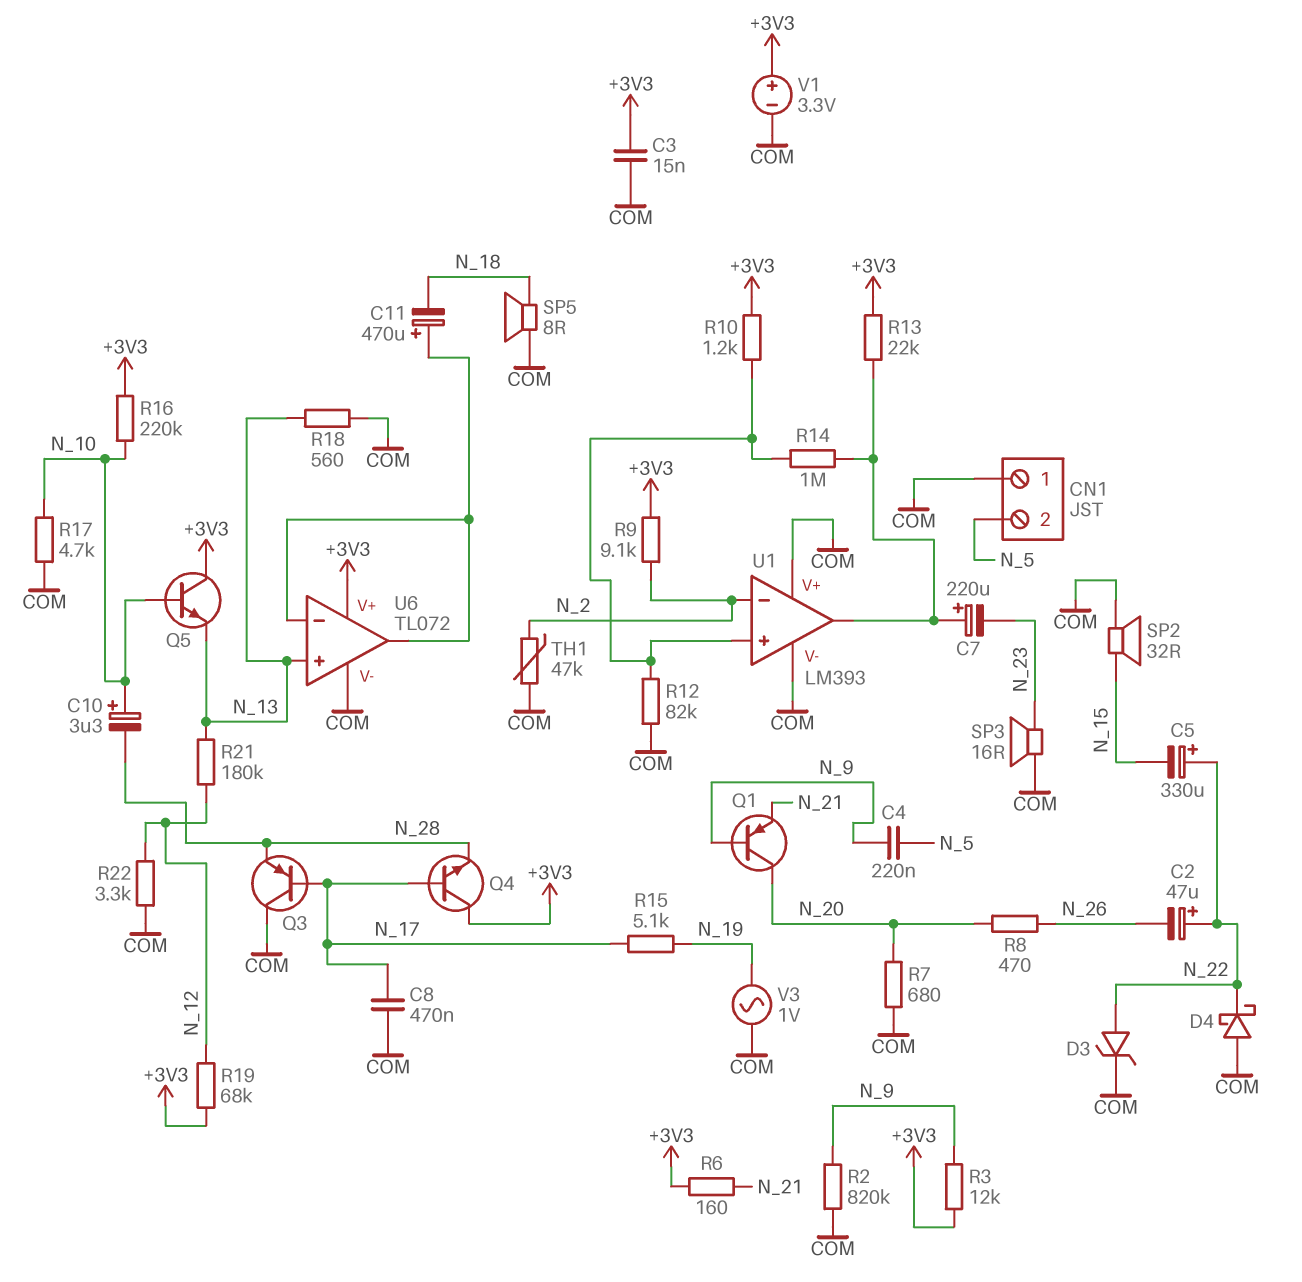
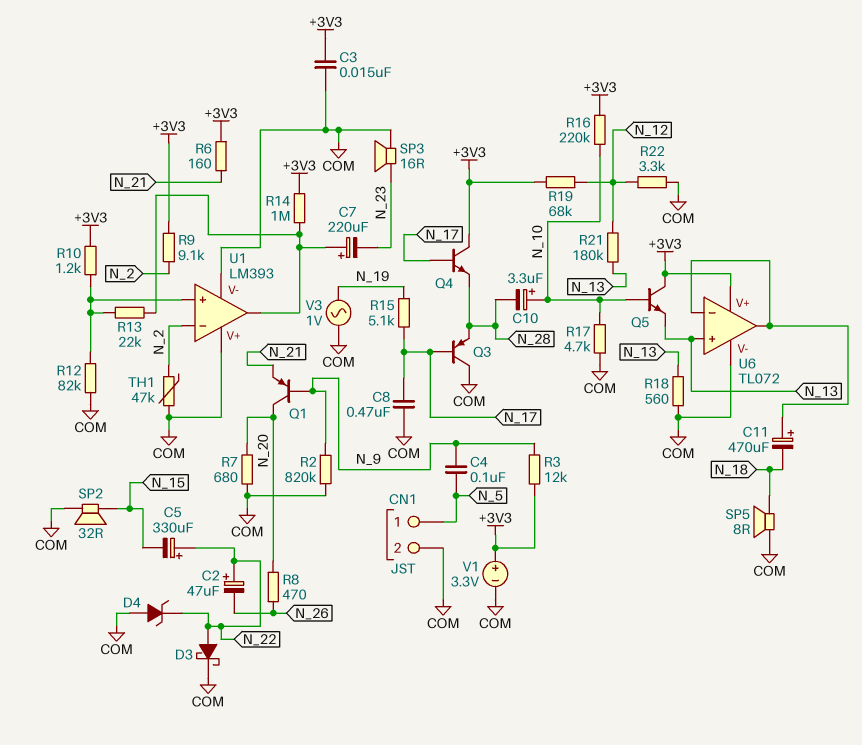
C4: 220nF (N_5, N_9) -> 100nF (N_5, N_9)
CN1 pin 1: COM -> N_5
CN1 pin 2: N_5 -> COM
D3: zener (A N_22, K COM) -> schottky (A N_22, K COM)
D4: schottky (A COM, K N_22) -> zener (A COM, K N_22)
R13: 22k (+3V3, U1/out) -> 22k (U1/in+, U1/out)
R14: 1M (U1/in+, U1/out) -> 1M (+3V3, U1/out)

